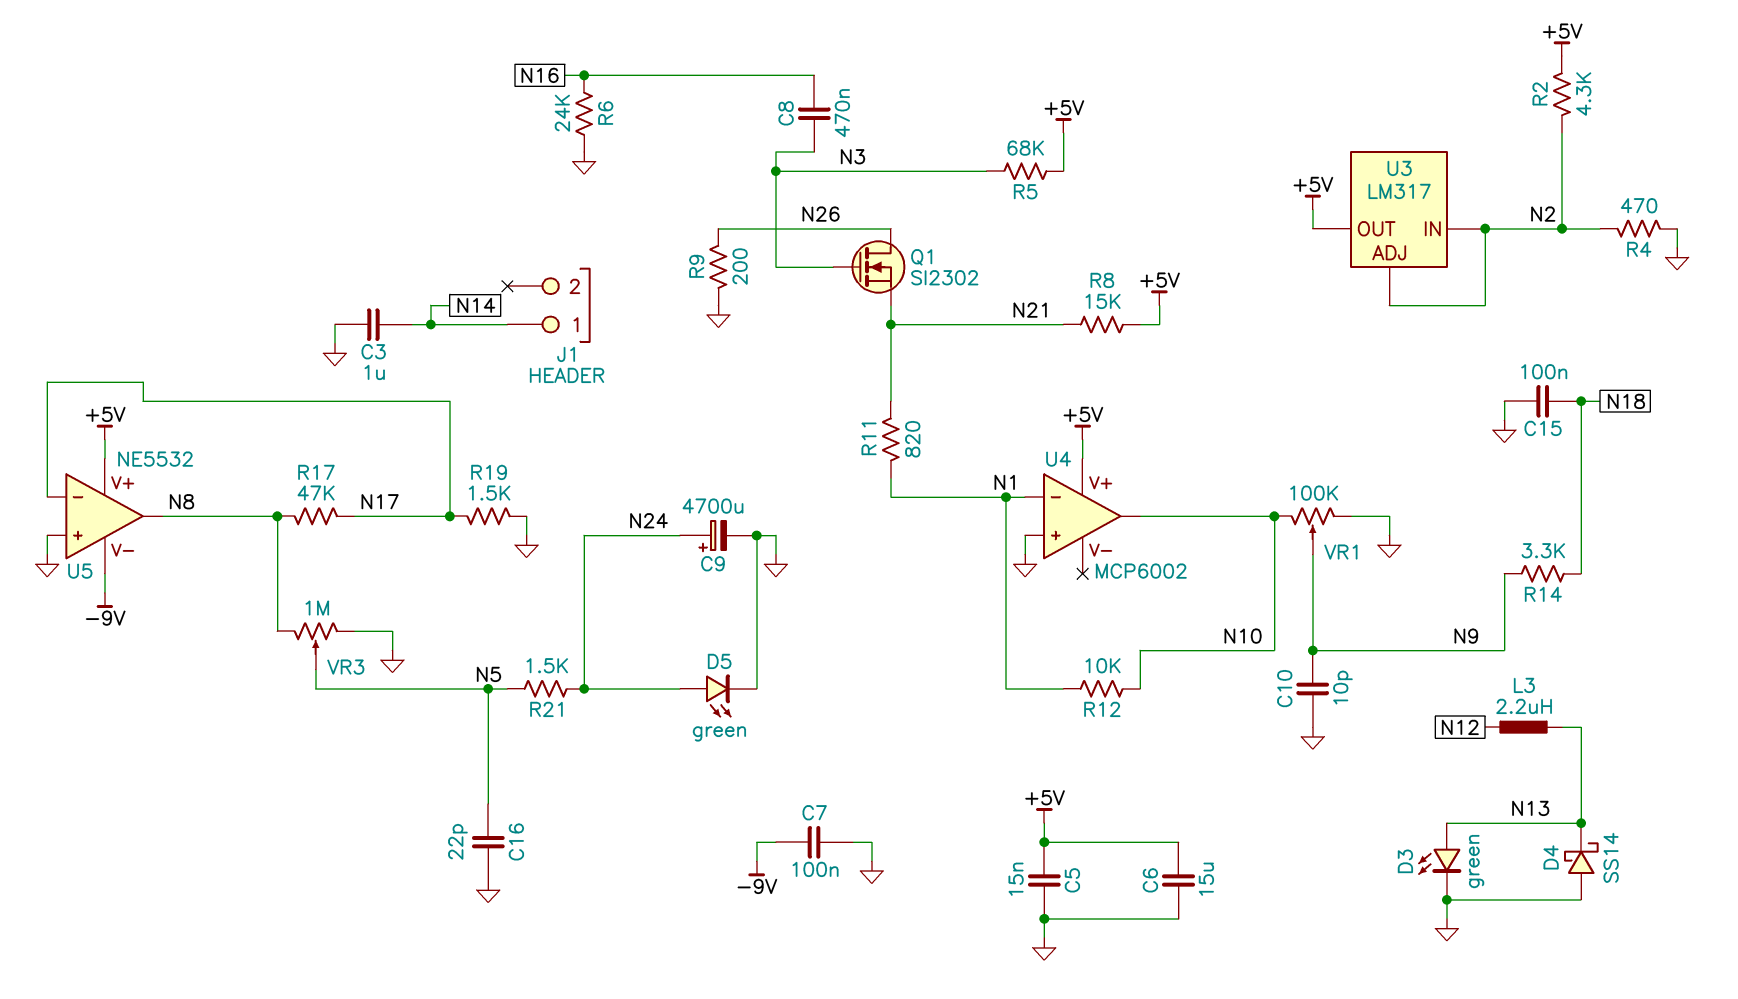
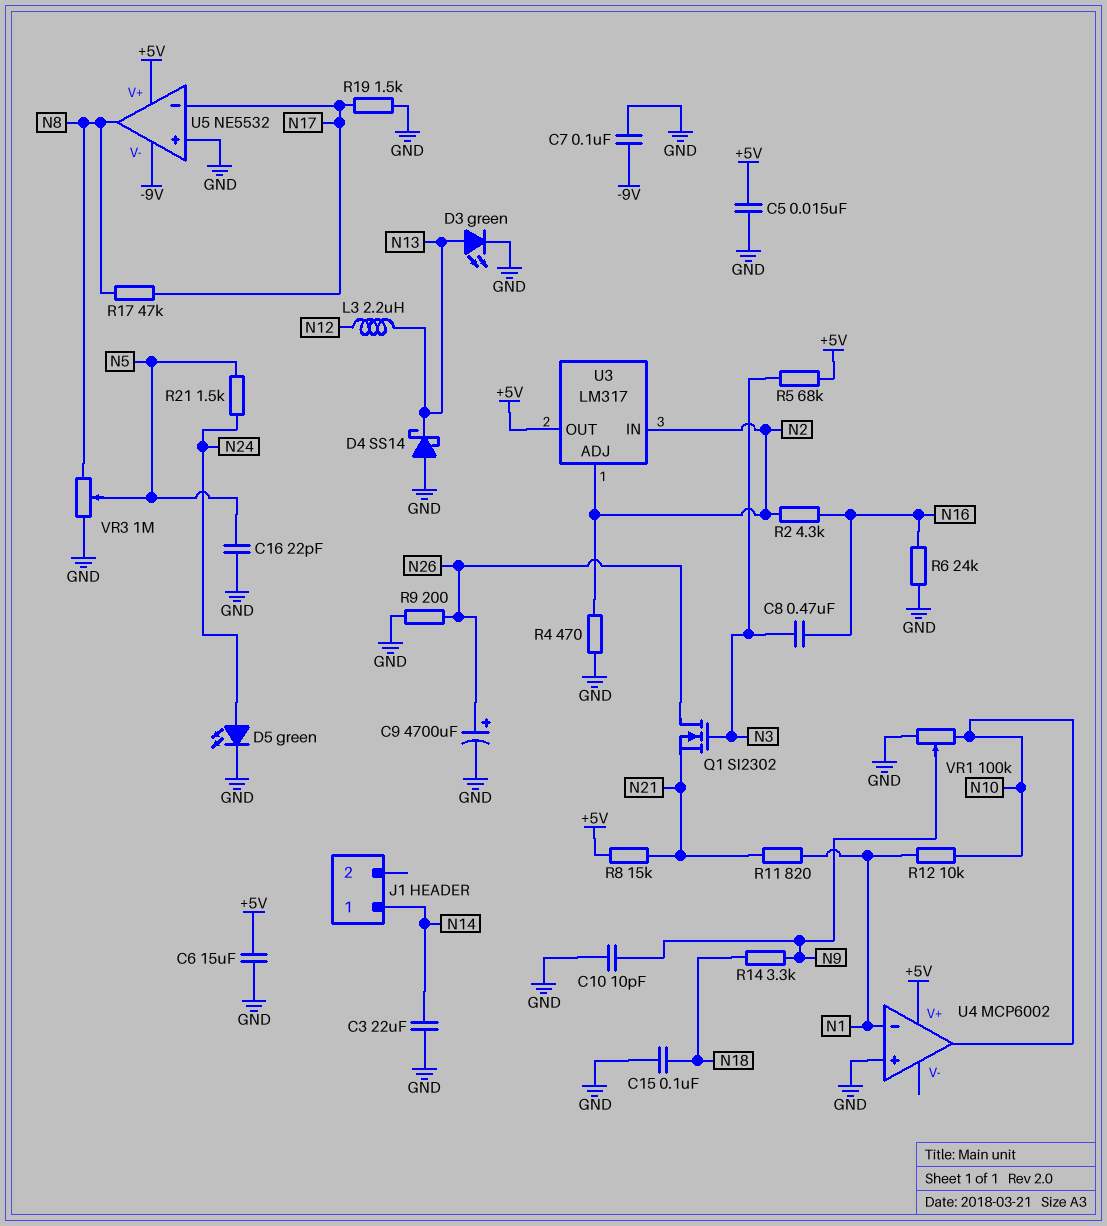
C3: 1uF (GND, N14) -> 22uF (GND, N14)
C9: 4700uF (plus N24, minus GND) -> 4700uF (plus N26, minus GND)
R2: 4.3k (+5V, N2) -> 4.3k (N2, N16)

